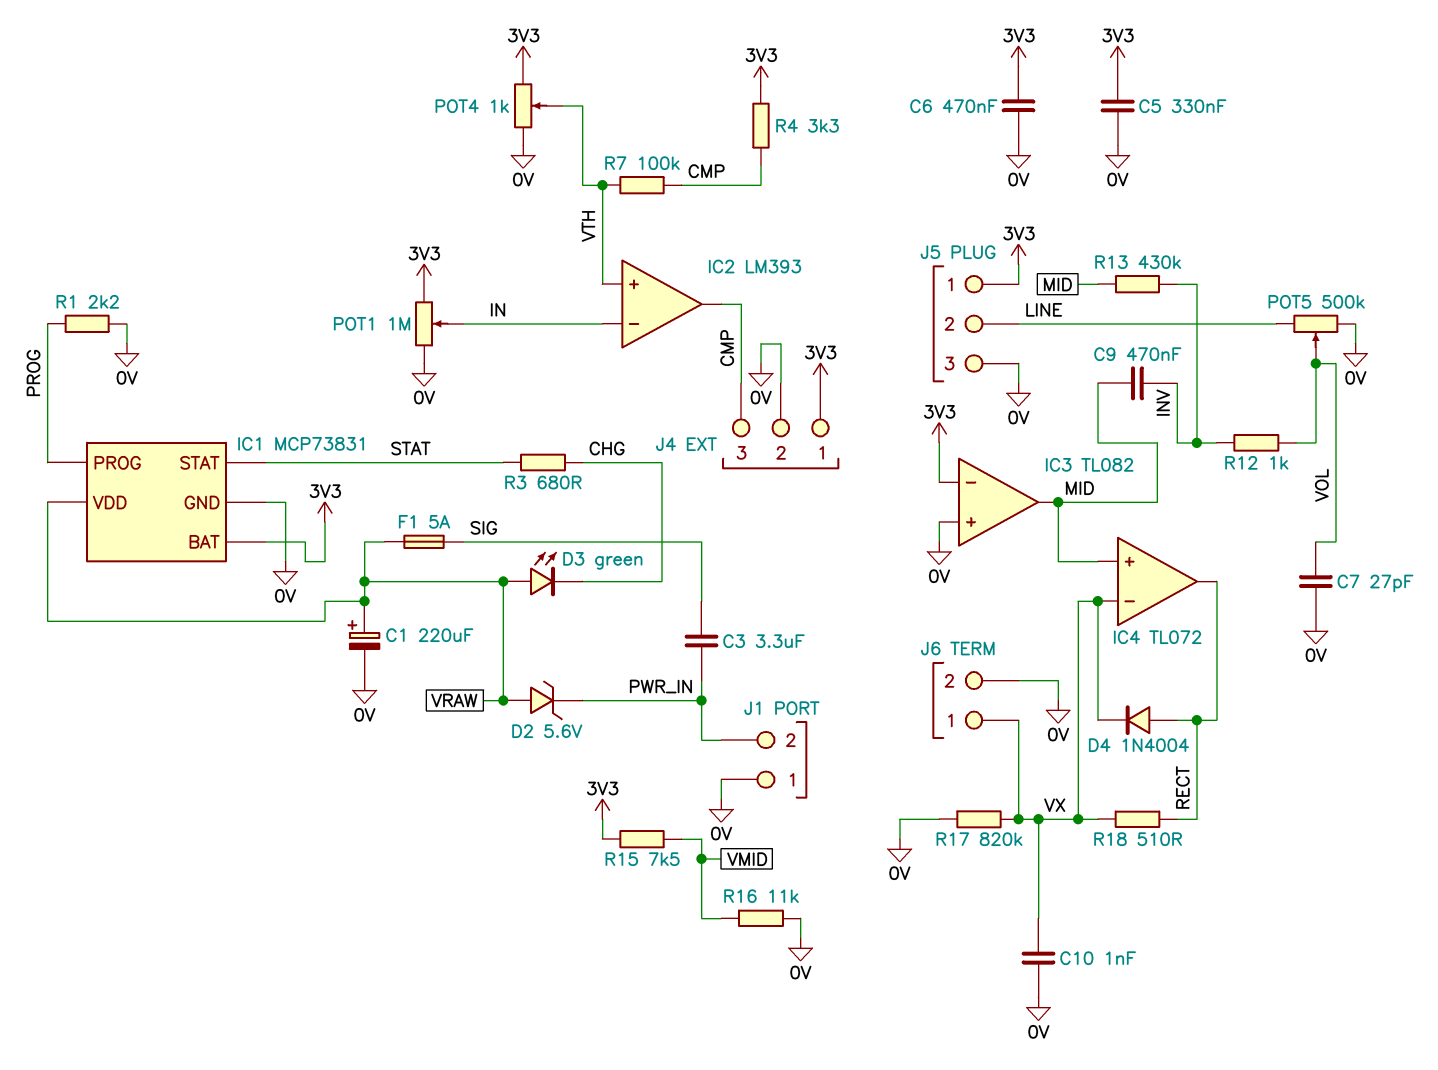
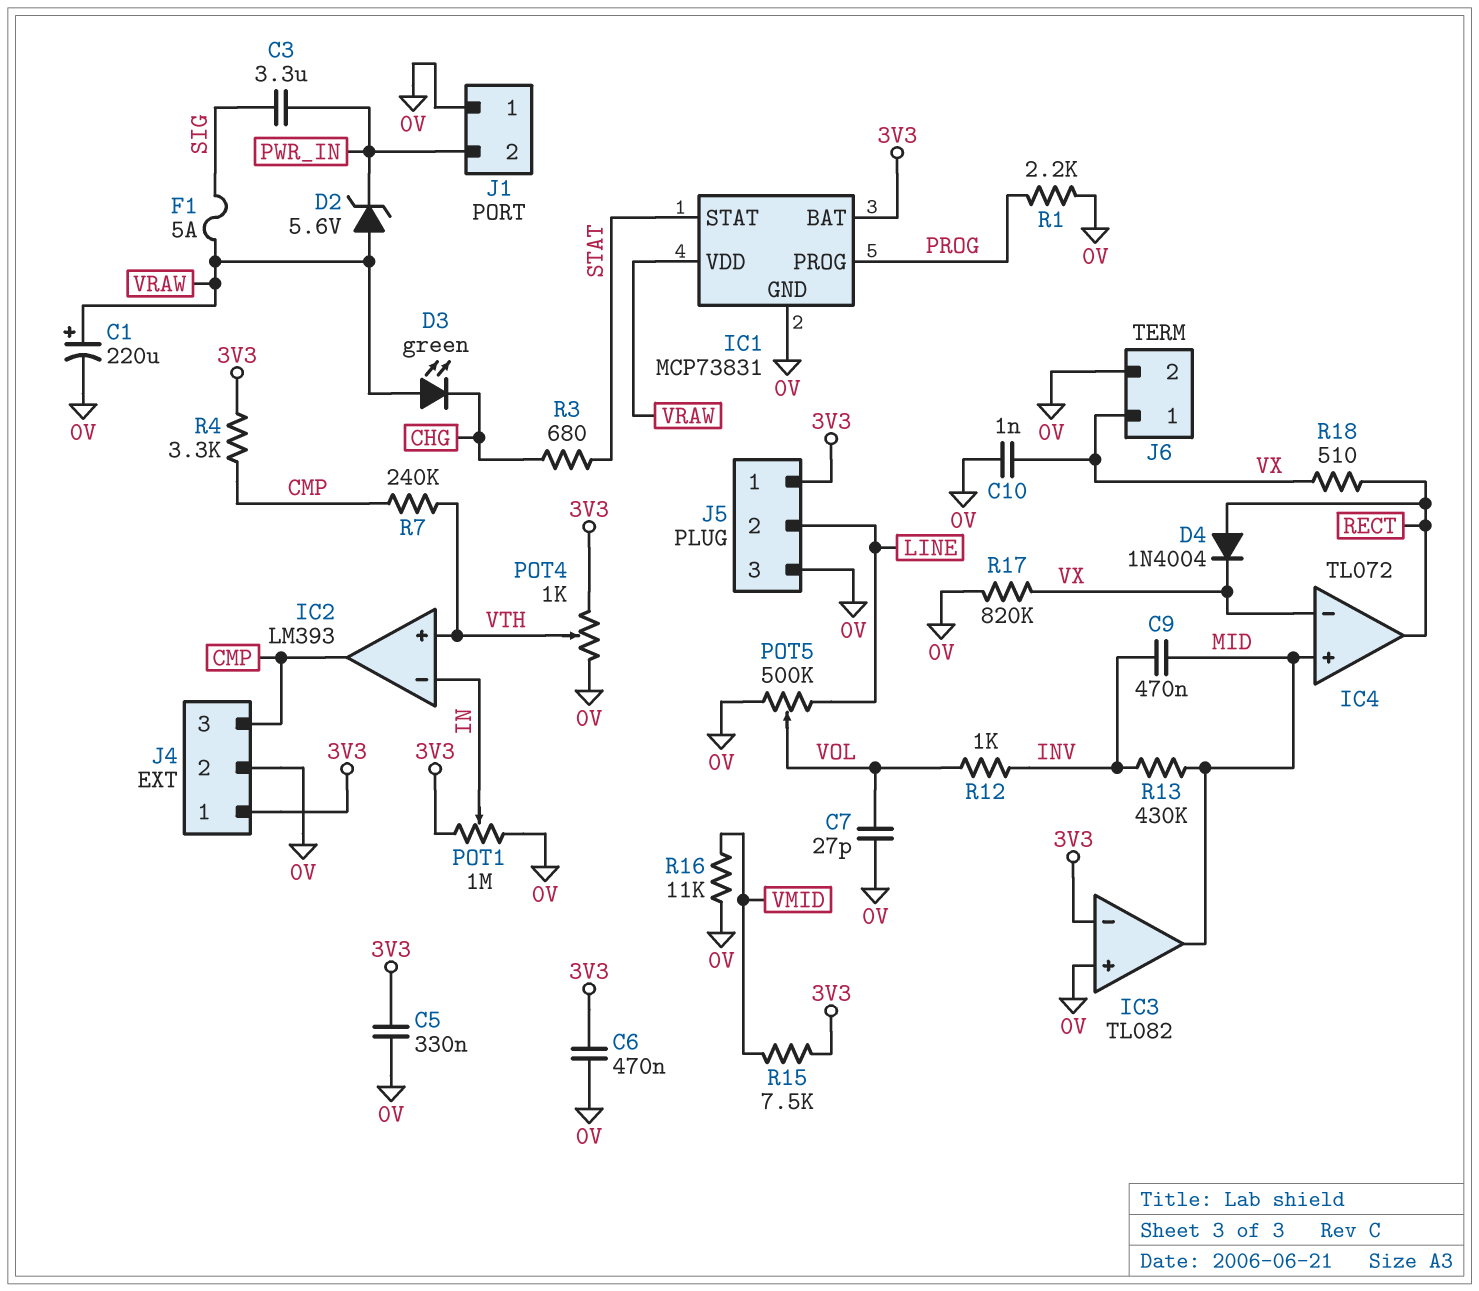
R7: 100k (CMP, VTH) -> 240k (CMP, VTH)

